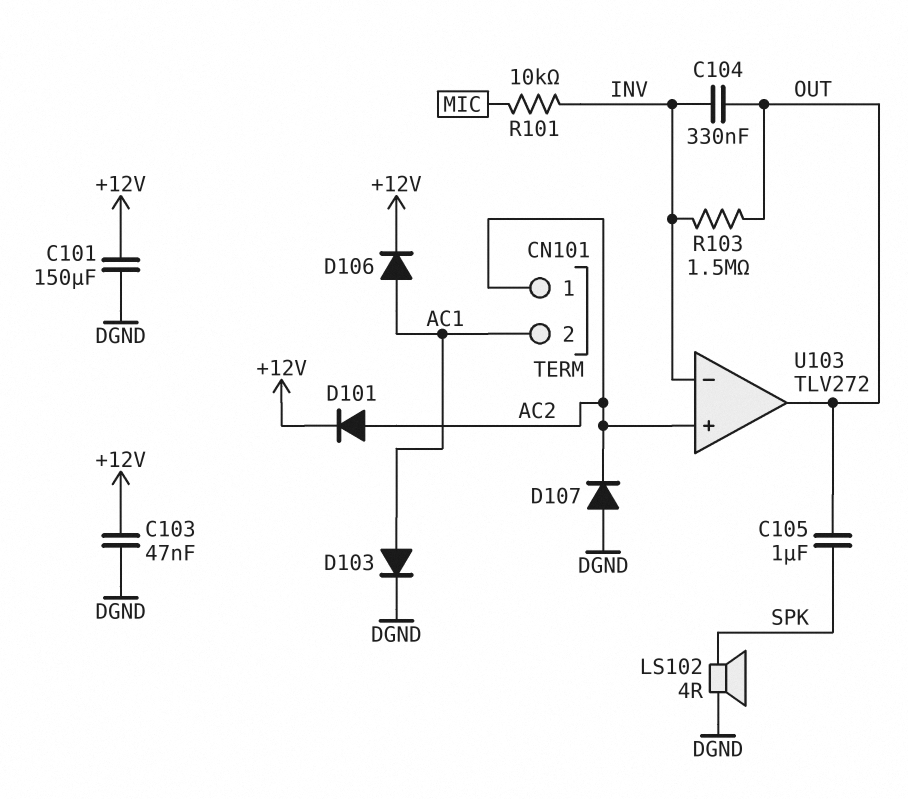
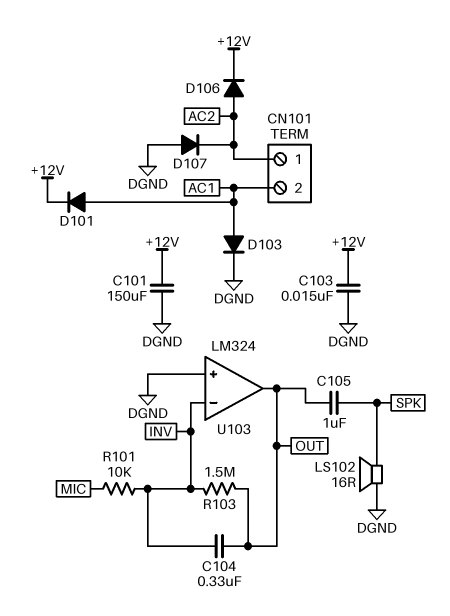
C103: 47nF (+12V, DGND) -> 15nF (+12V, DGND)
D101: diode (A AC2, K +12V) -> diode (A AC1, K +12V)
D106: diode (A AC1, K +12V) -> diode (A AC2, K +12V)
LS102: speaker 4R (DGND, SPK) -> speaker 16R (DGND, SPK)
U103: TLV272 -> LM324
U103 pin in+: AC2 -> DGND

